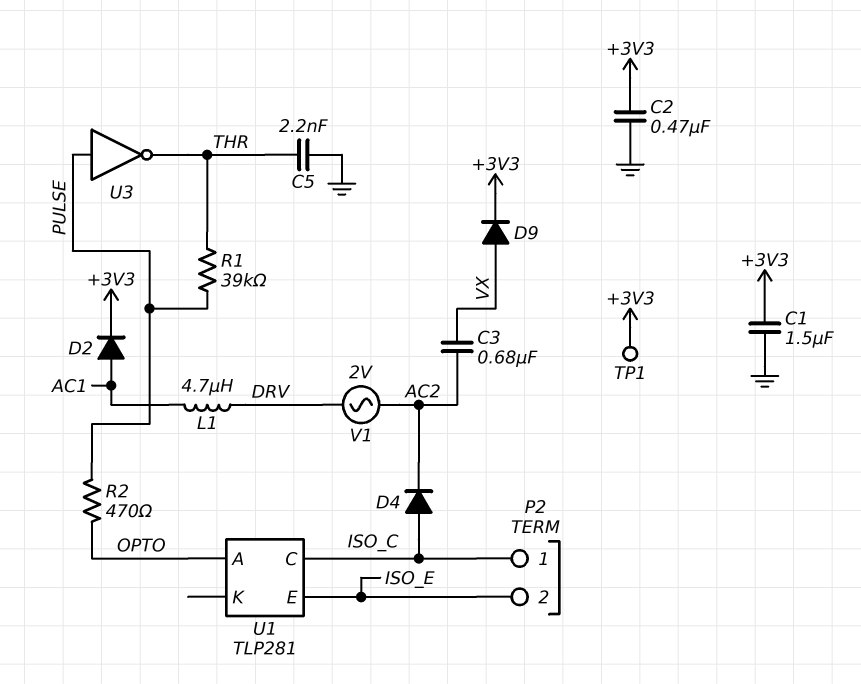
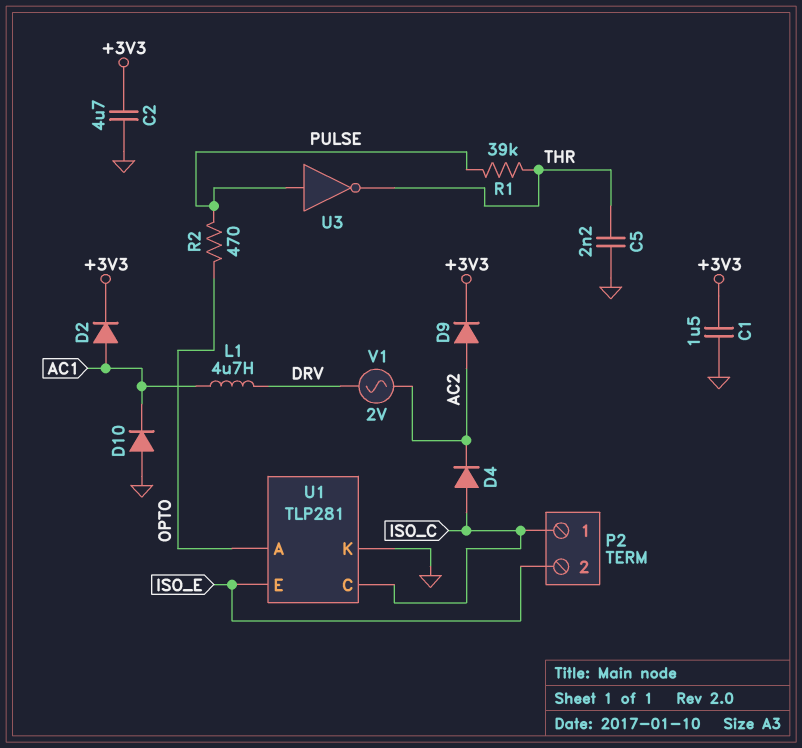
C2: 470nF (+3V3, GND) -> 4.7uF (+3V3, GND)
C3: 680nF (AC2, VX) -> none
D9: diode (A VX, K +3V3) -> diode (A AC2, K +3V3)
D10: none -> diode (A GND, K AC1)
TP1: test point (+3V3) -> none
U1 pin K: none -> GND

